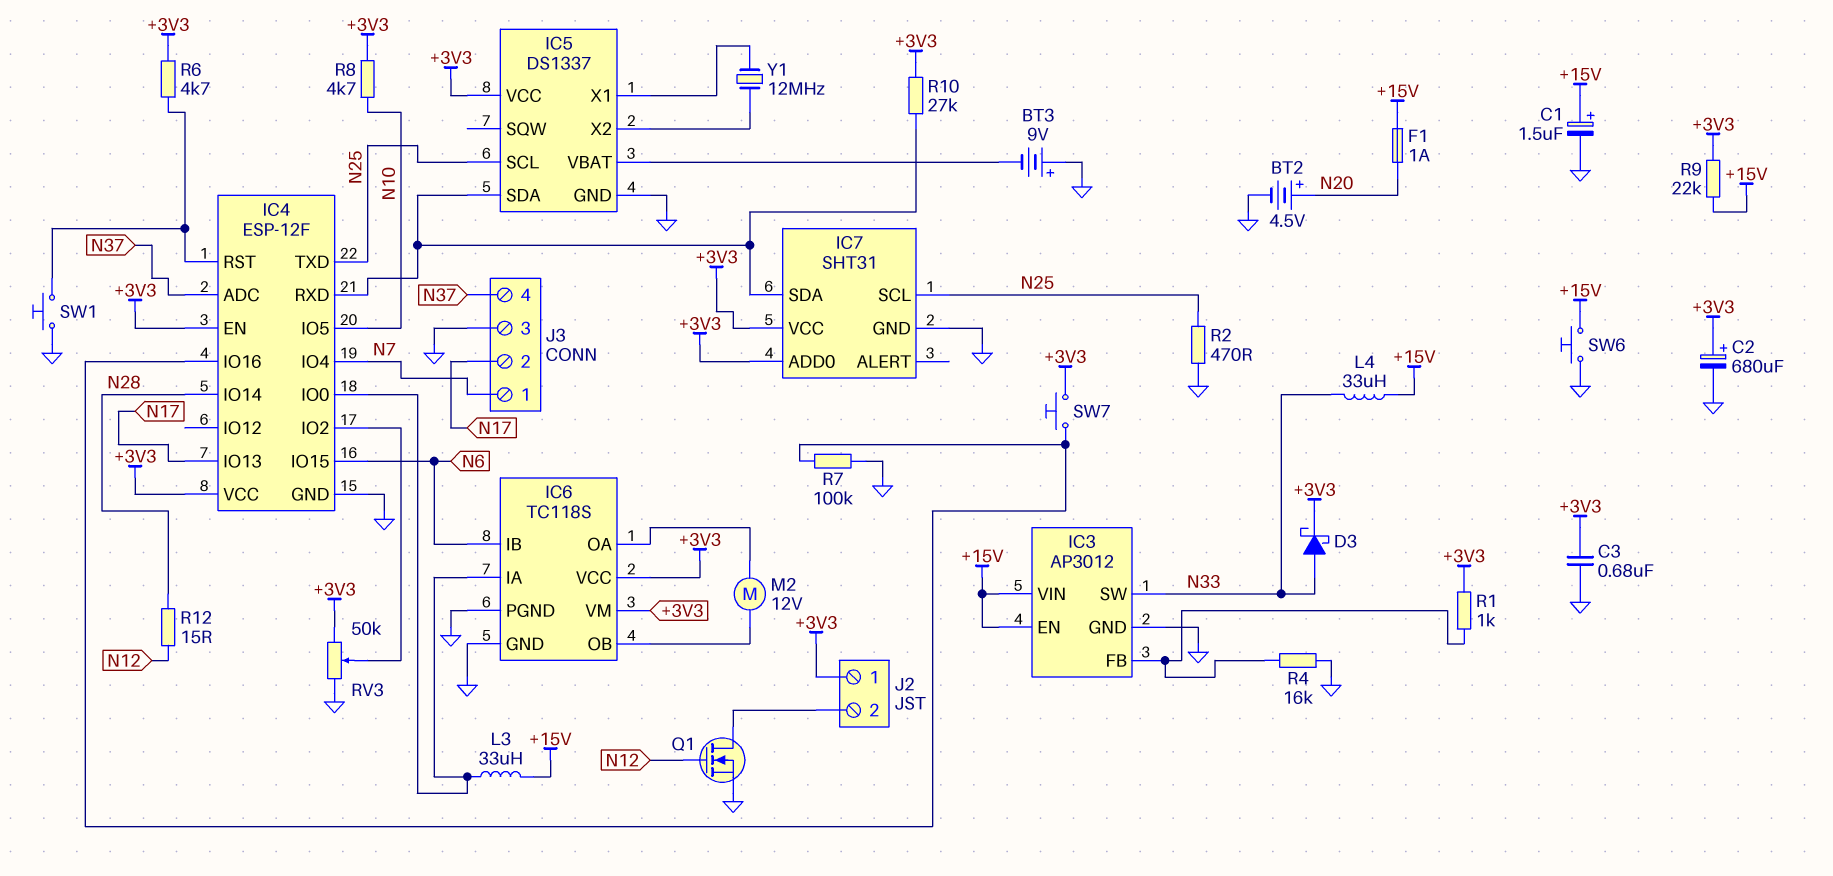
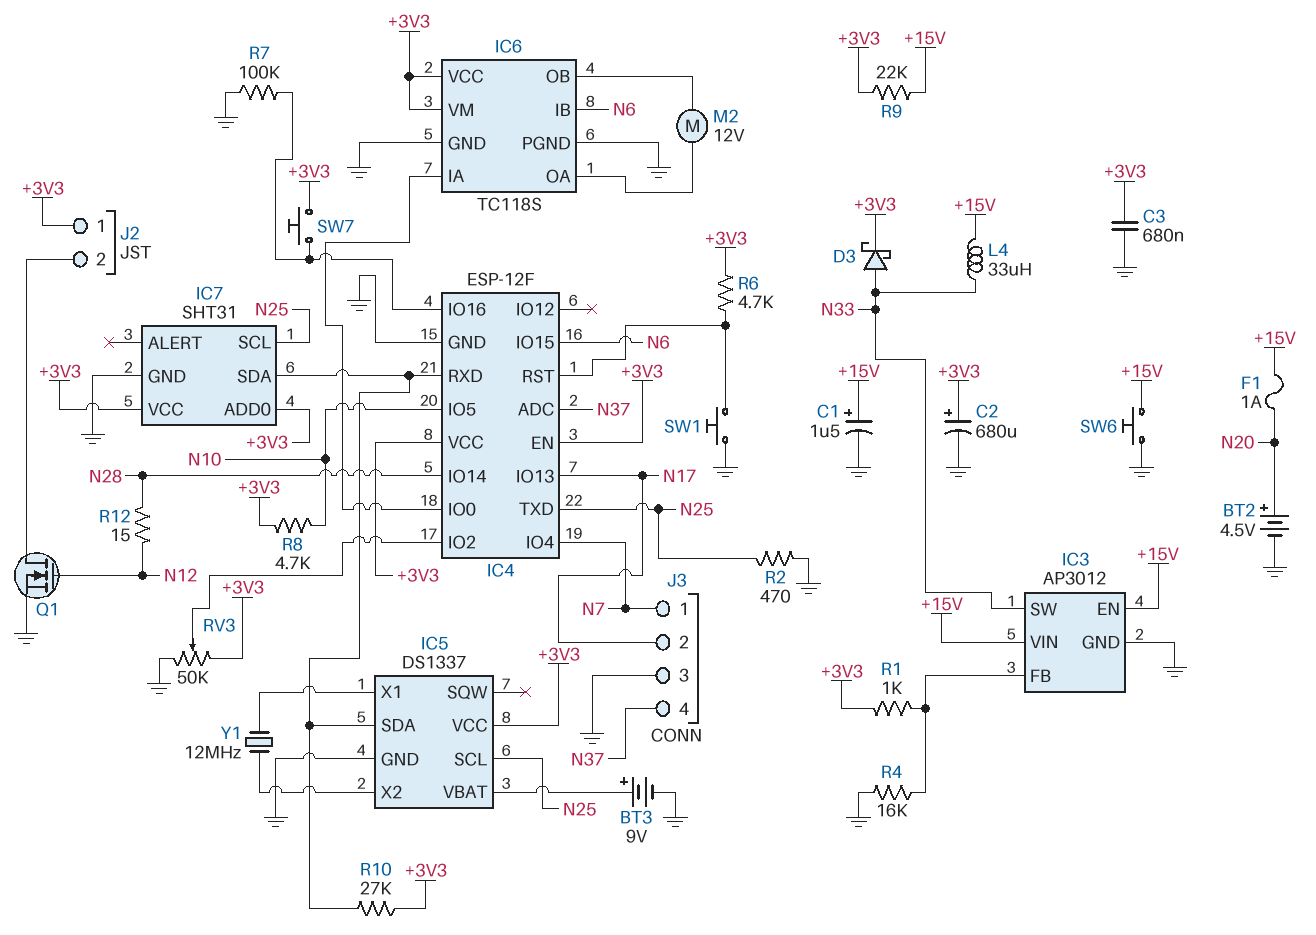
BT3: 9V (plus GND, minus IC5/VBAT) -> 9V (plus IC5/VBAT, minus GND)
L3: 33uH (+15V, IC4/IO0) -> none

